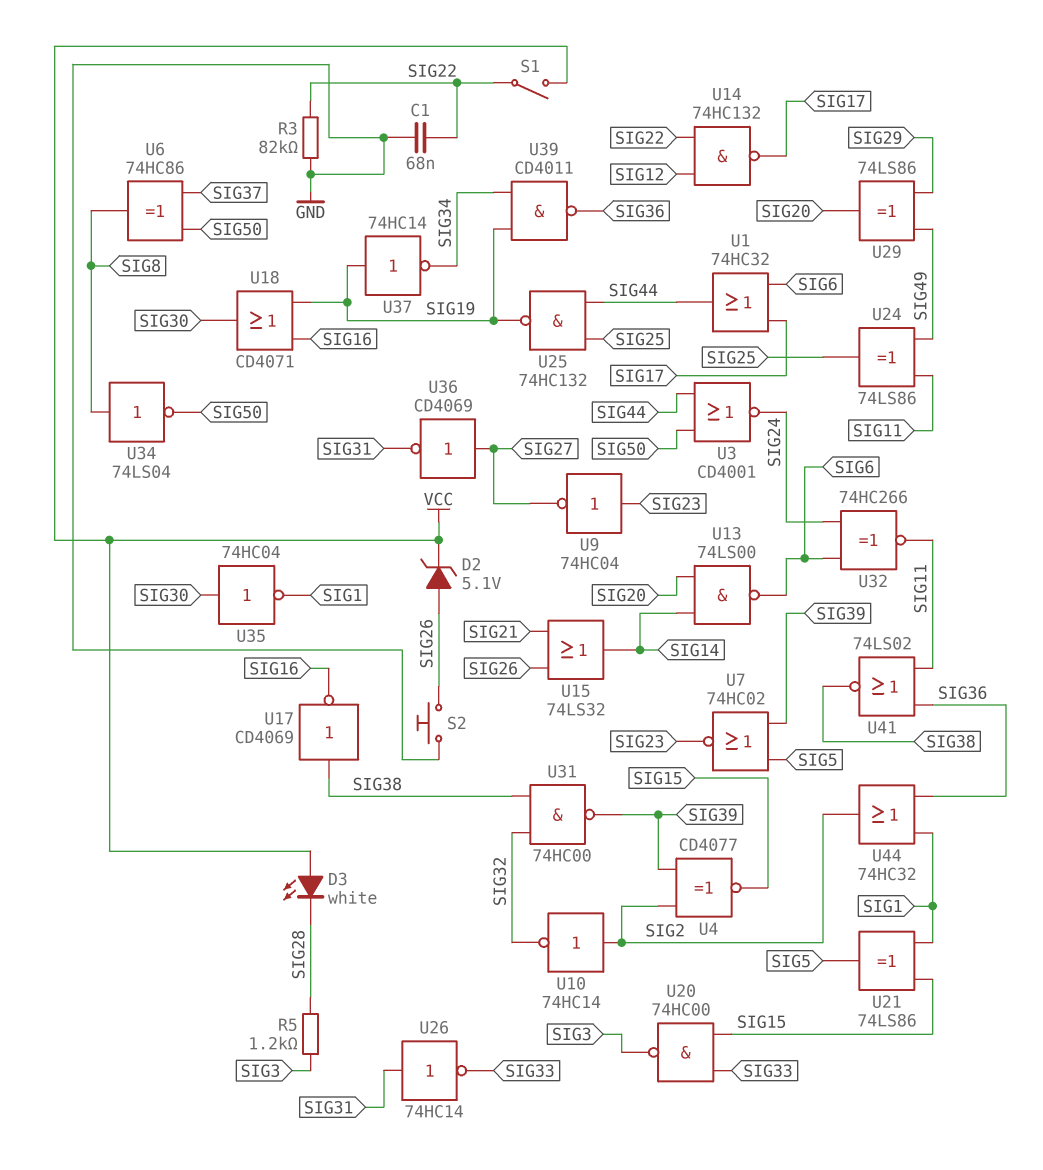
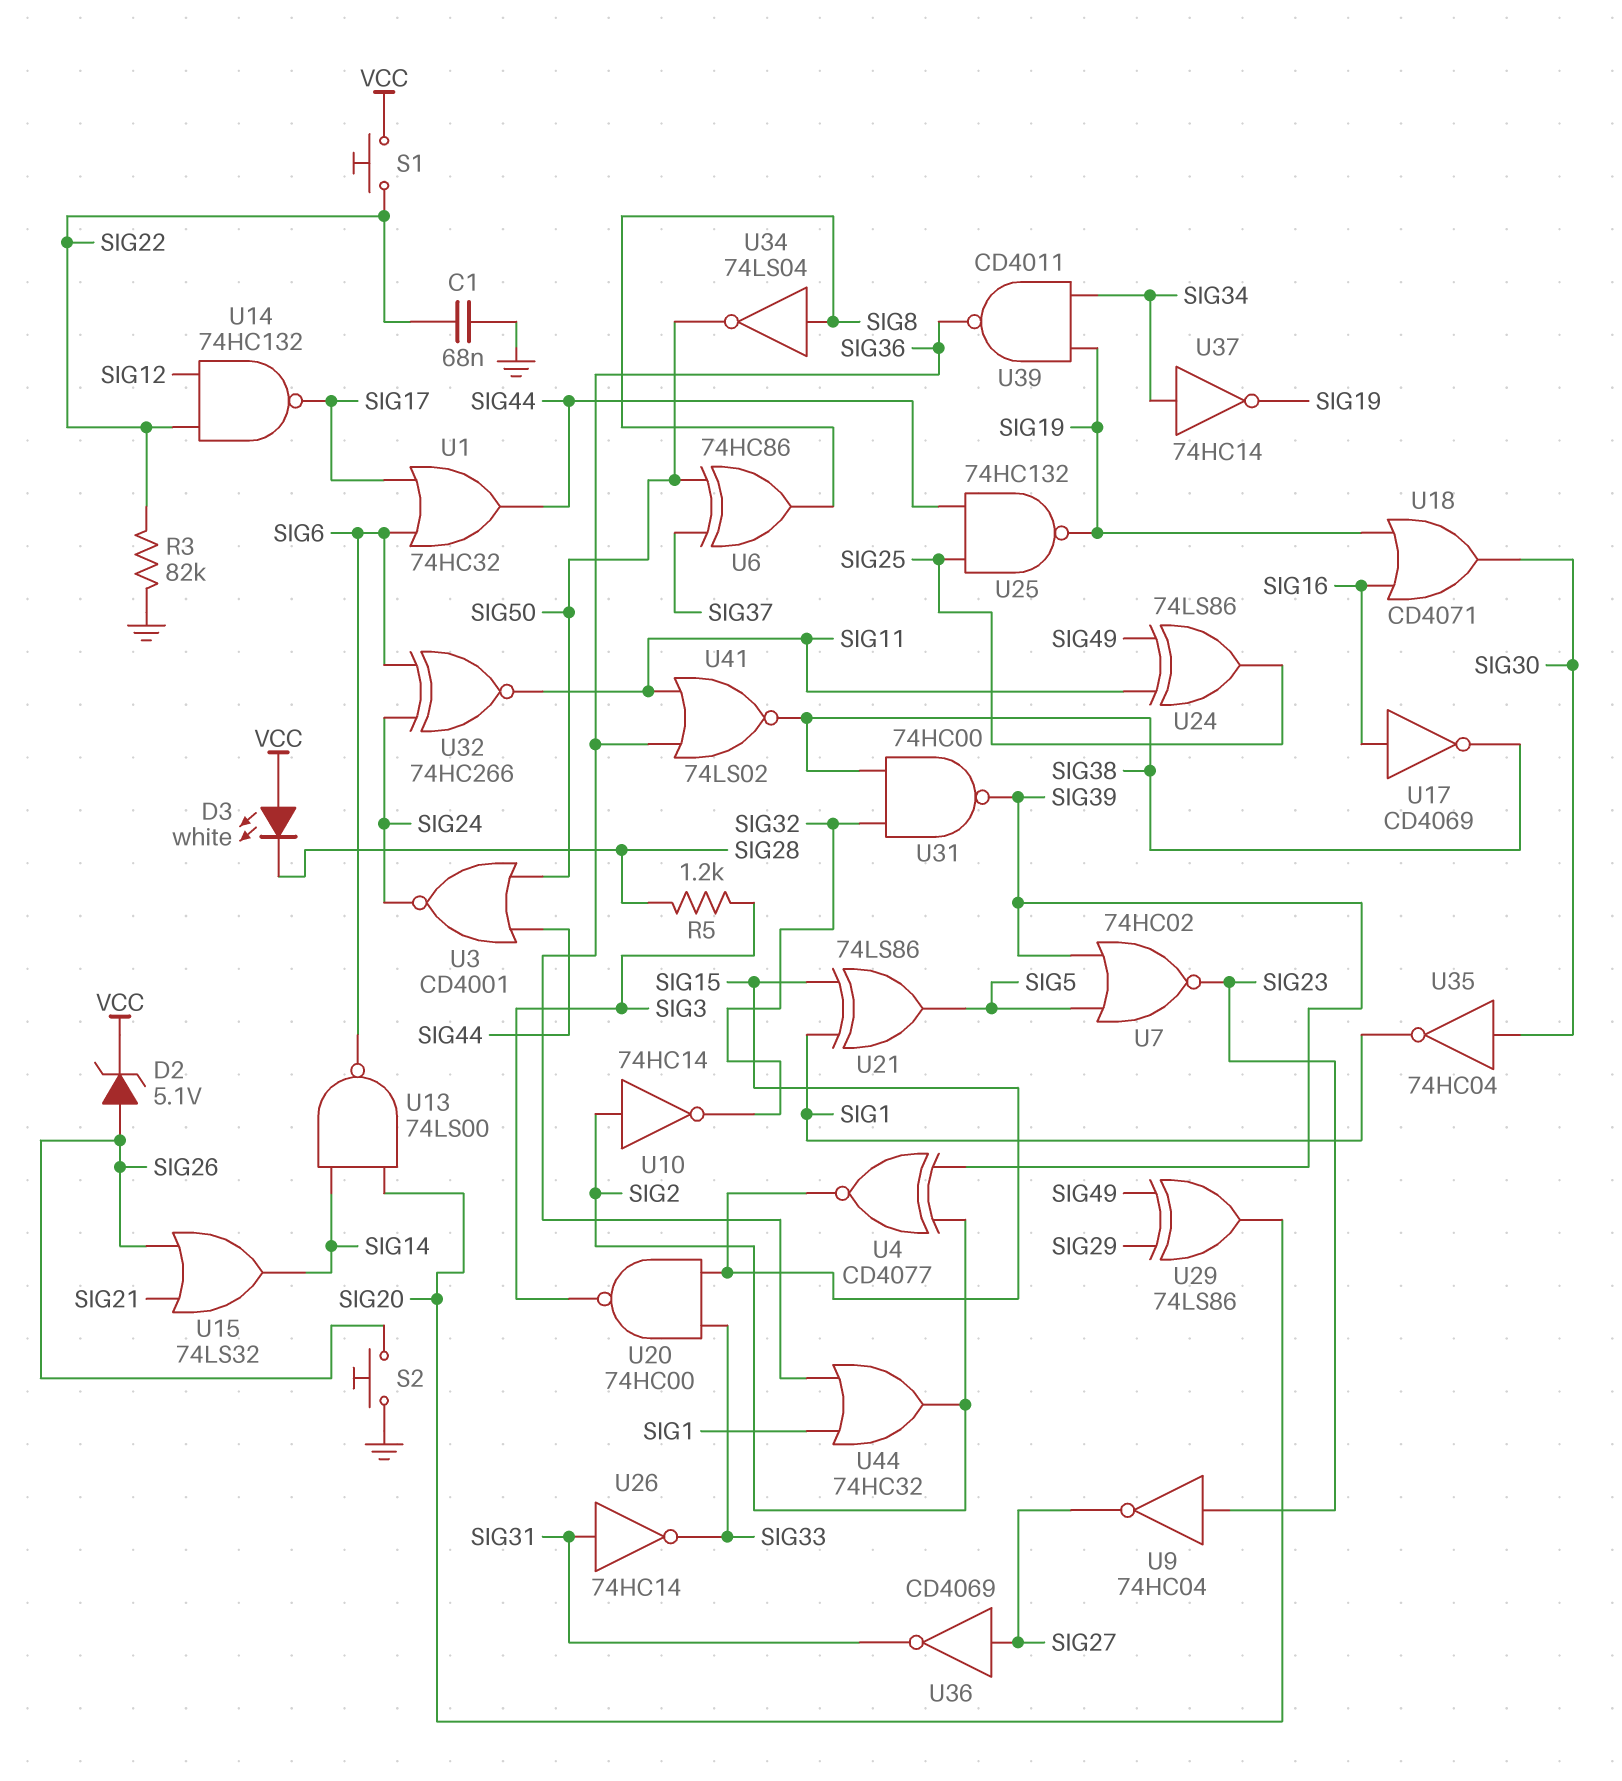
S1: switch (SIG22, VCC) -> button (SIG22, VCC)
U17: NOT CD4069 (in SIG38, out SIG16) -> NOT CD4069 (in SIG16, out SIG38)
U37: NOT 74HC14 (in SIG19, out SIG34) -> NOT 74HC14 (in SIG34, out SIG19)

